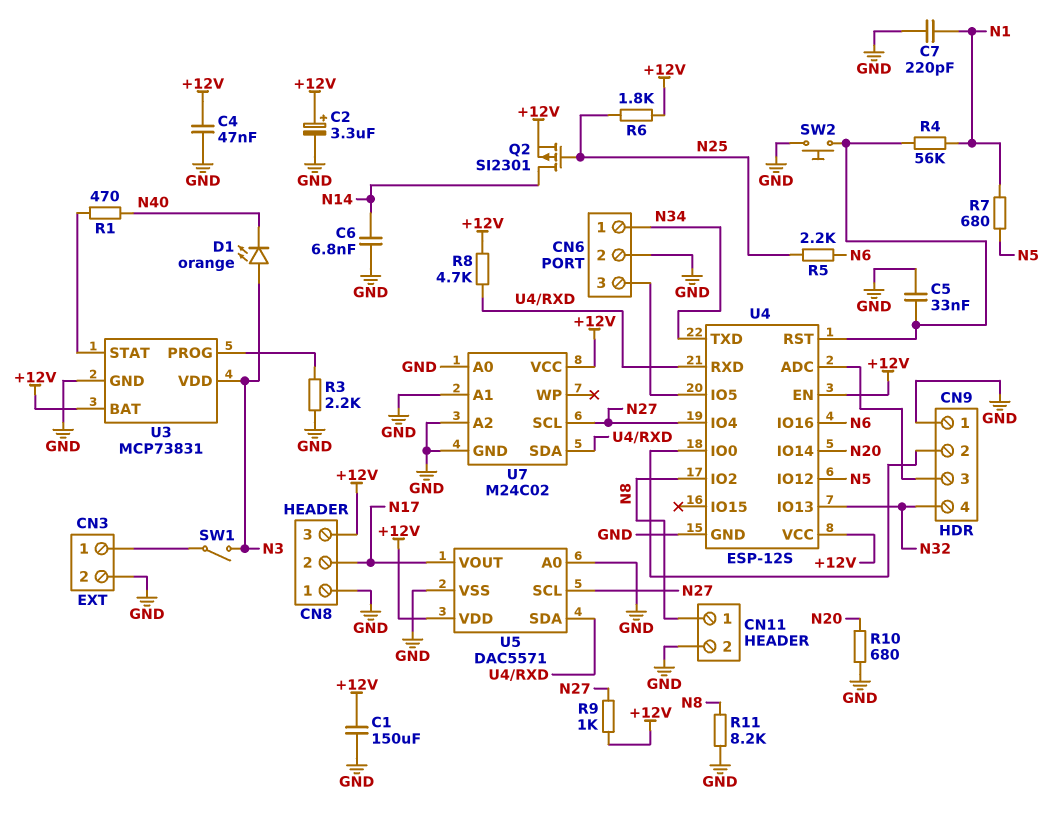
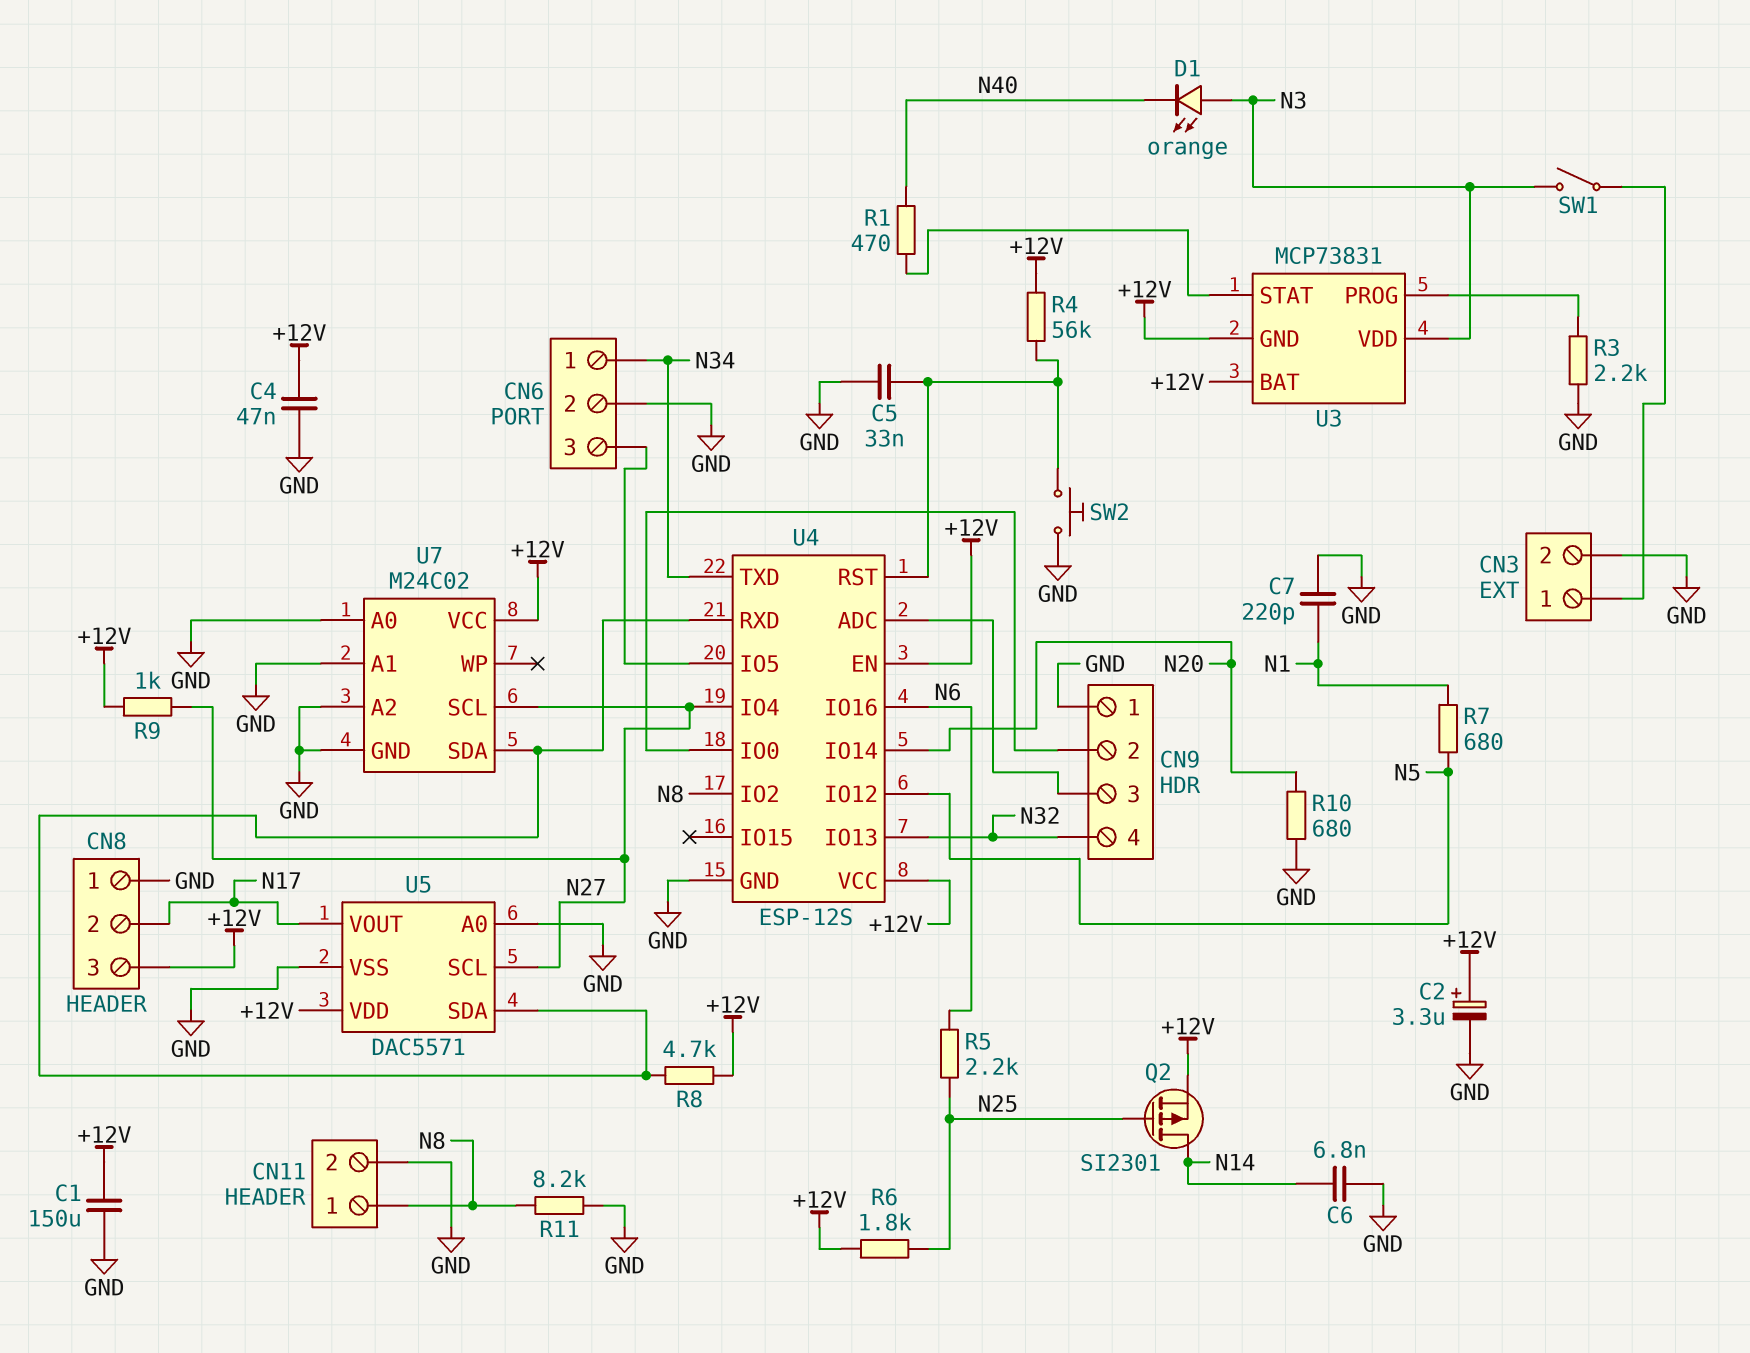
R4: 56k (N1, U4/RST) -> 56k (+12V, U4/RST)
U3 pin GND: GND -> +12V

